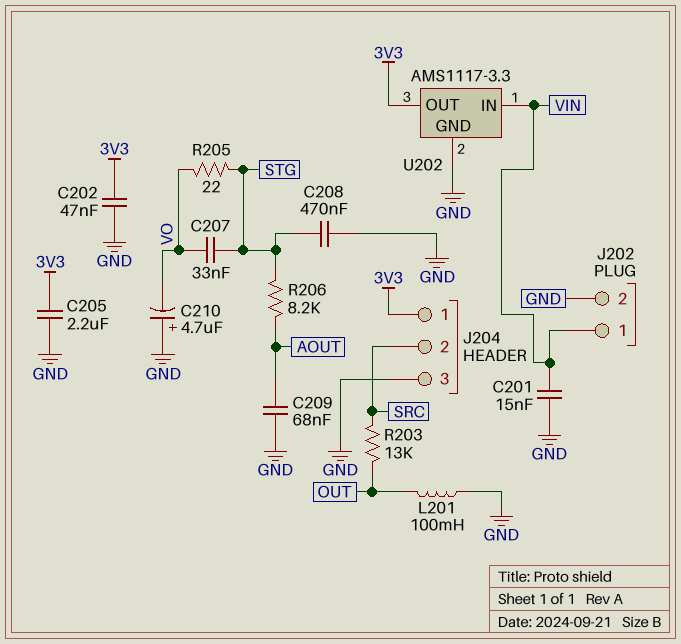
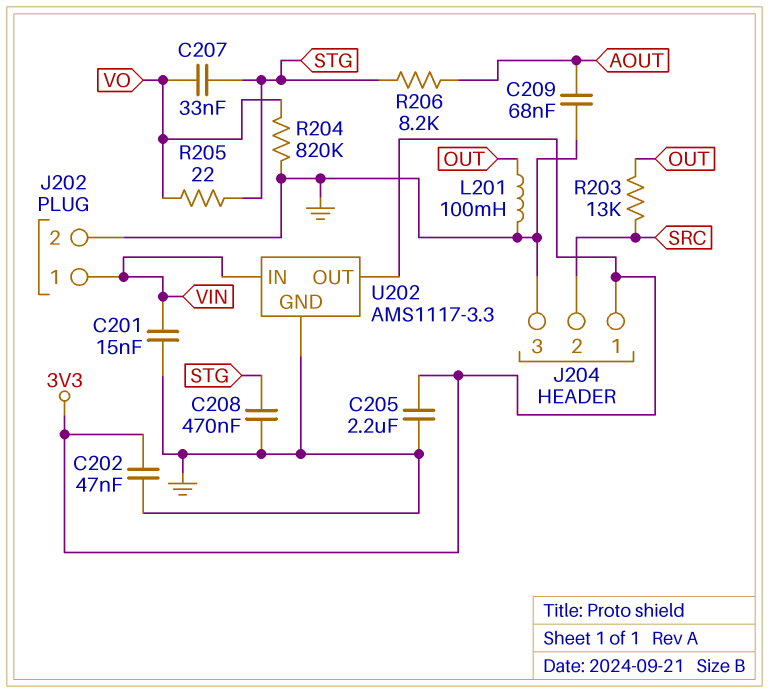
C210: 4.7uF (plus GND, minus VO) -> none
R204: none -> 820k (GND, VO)

